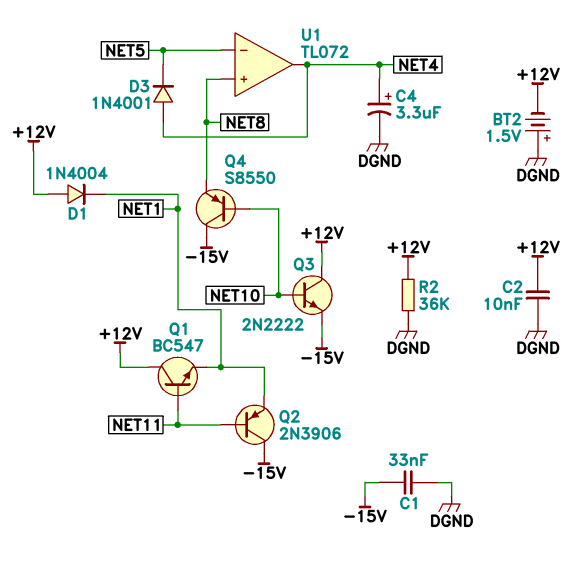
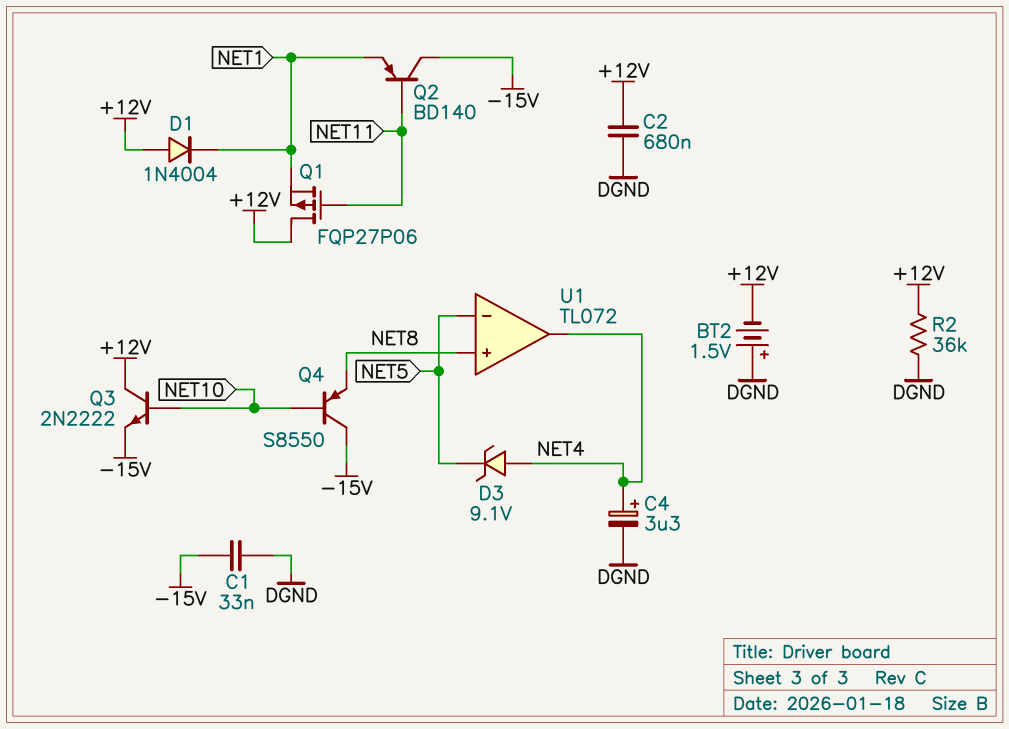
C2: 10nF (+12V, DGND) -> 680nF (+12V, DGND)
D3: diode 1N4001 (A NET4, K NET5) -> zener 9.1V (A NET4, K NET5)
Q1: NPN BC547 (B NET11, C +12V, E NET1) -> PMOS FQP27P06 (G NET11, D +12V, S NET1)
Q2: PNP 2N3906 (B NET11, C -15V, E NET1) -> PNP BD140 (B NET11, C -15V, E NET1)

